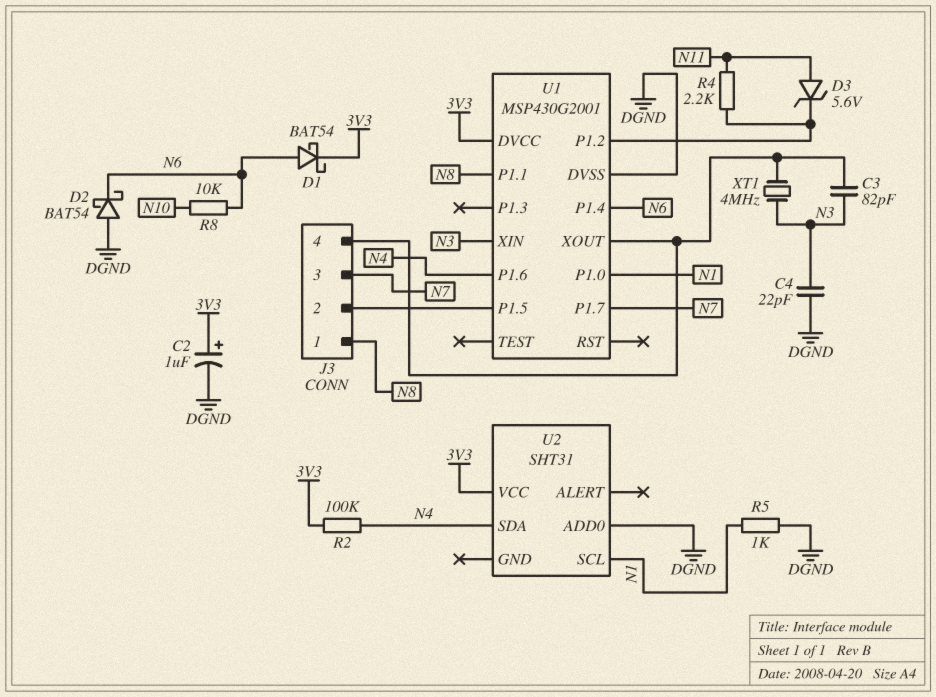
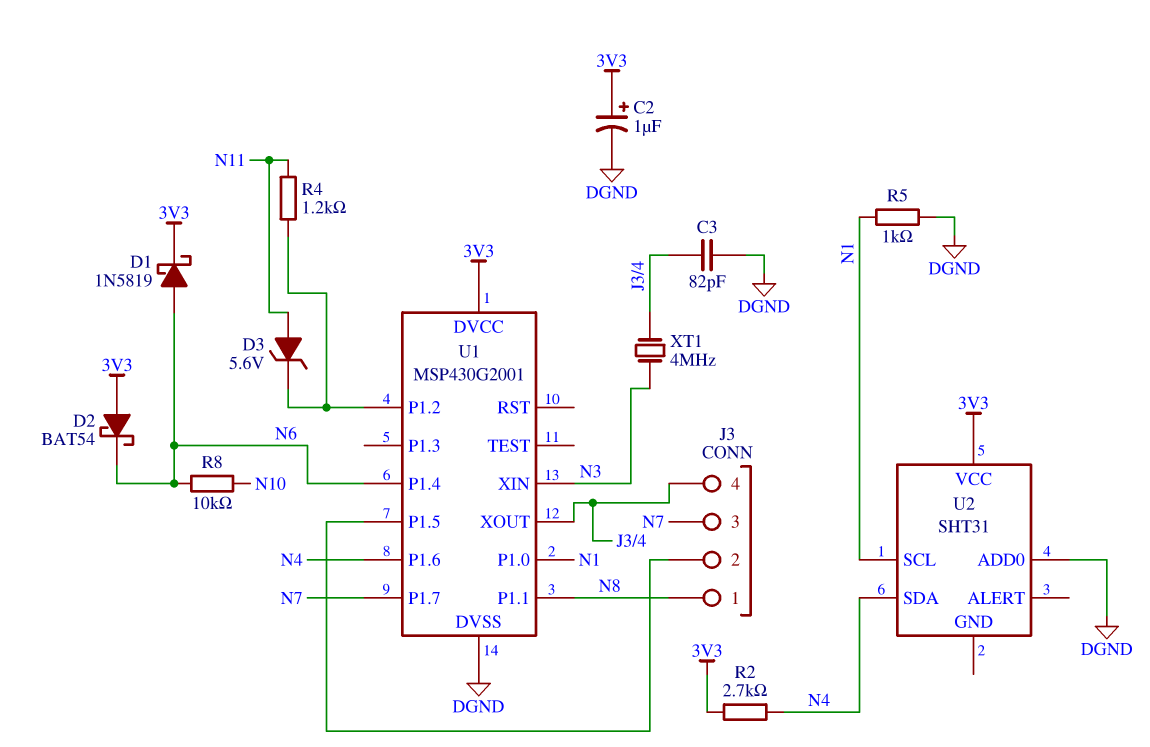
C3: 82pF (J3/4, N3) -> 82pF (DGND, J3/4)
C4: 22pF (DGND, N3) -> none
D1: schottky BAT54 (A N6, K 3V3) -> schottky 1N5819 (A N6, K 3V3)
D2: schottky BAT54 (A DGND, K N6) -> schottky BAT54 (A 3V3, K N6)
R2: 100k (3V3, N4) -> 2.7k (3V3, N4)
R4: 2.2k (N11, U1/P1.2) -> 1.2k (N11, U1/P1.2)

